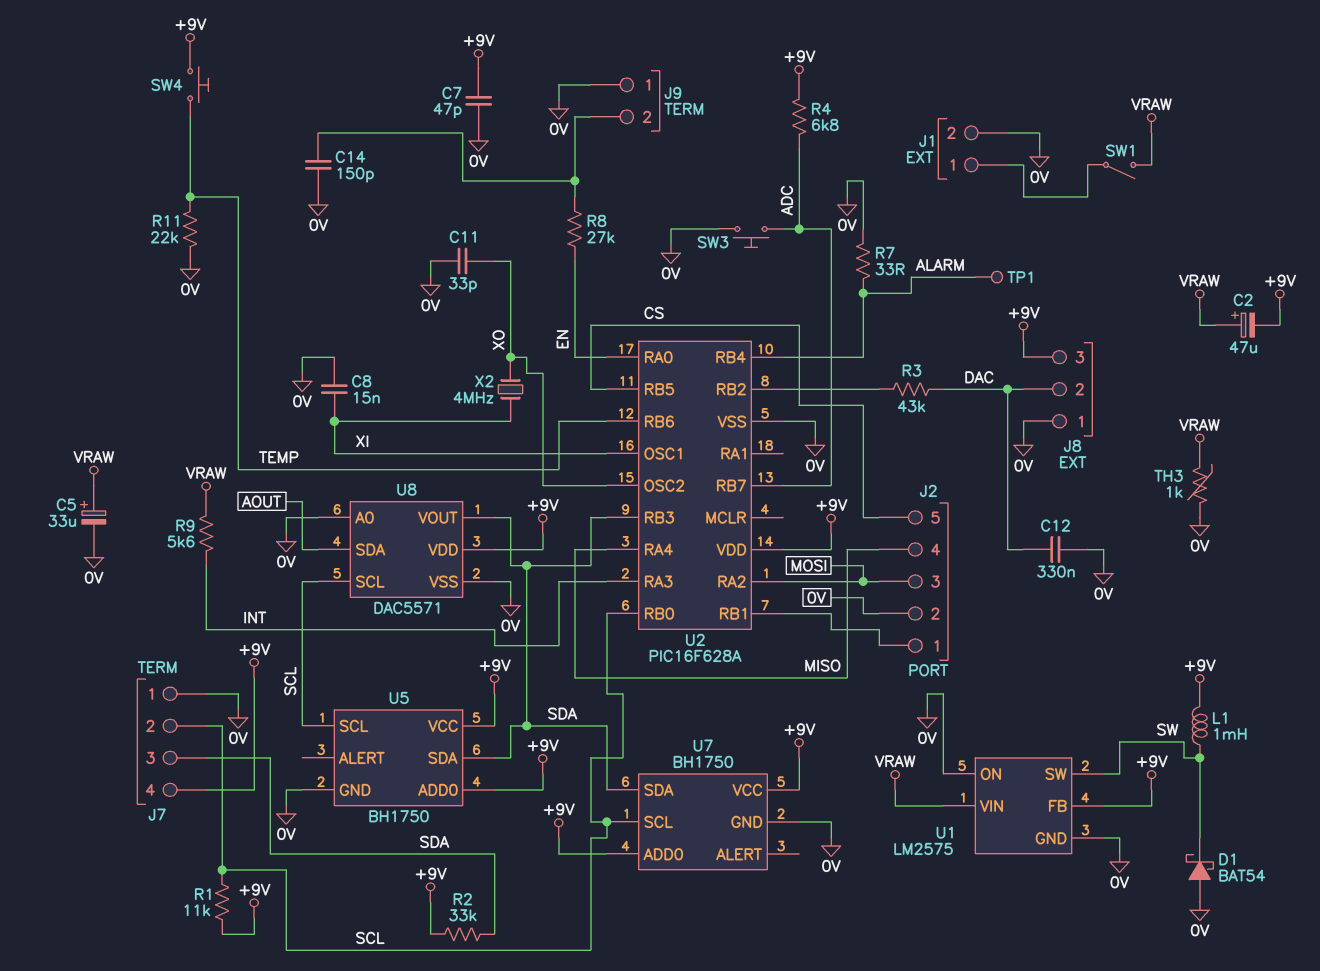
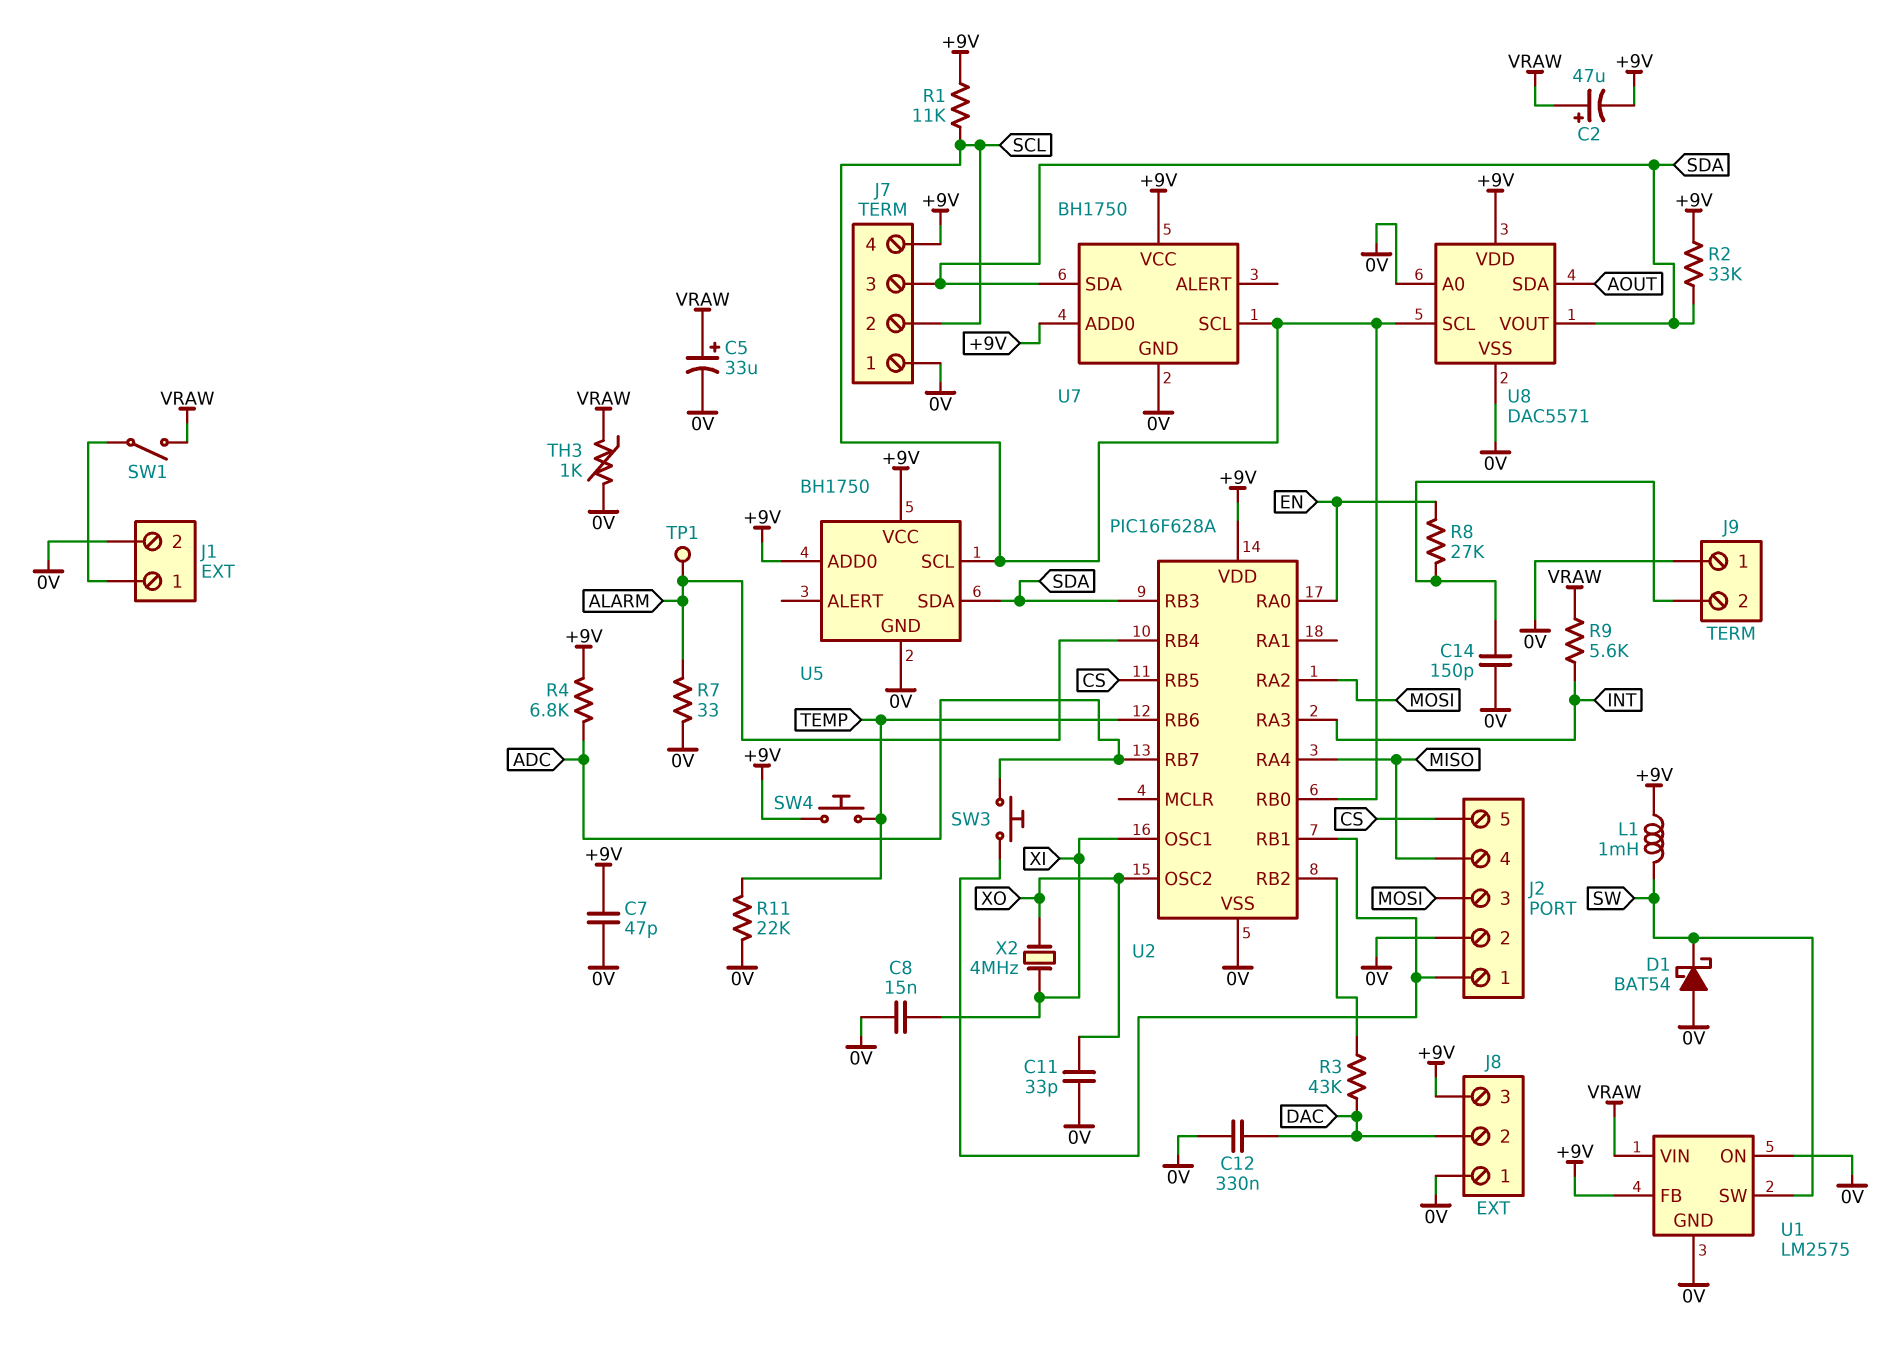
SW3: button (0V, ADC) -> button (ADC, J2/1)

